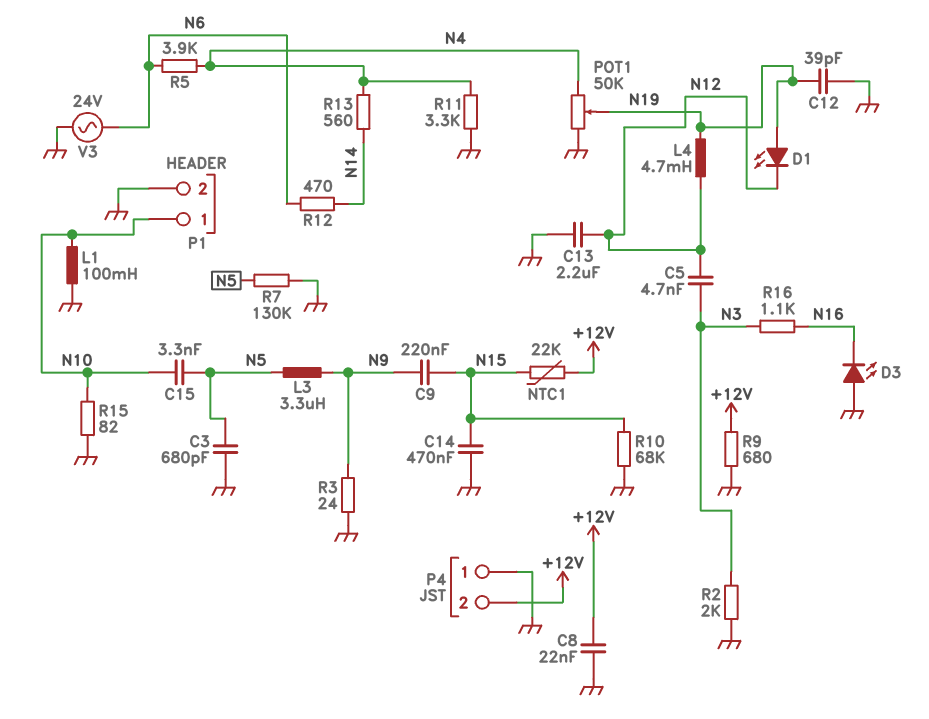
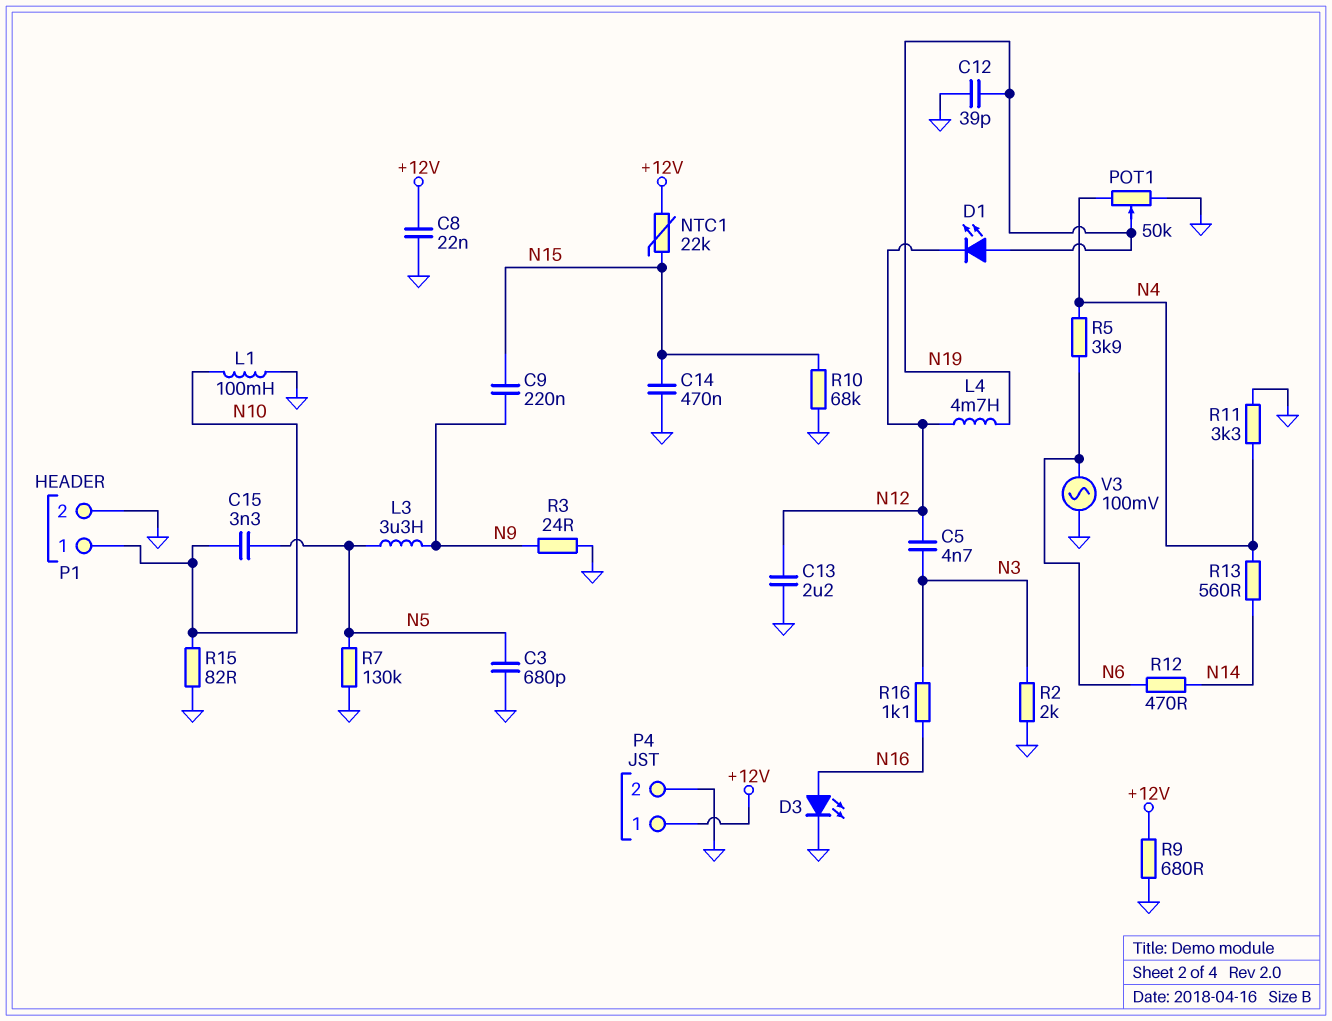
D3: LED (A GND, K N16) -> LED (A N16, K GND)
P4 pin 1: GND -> +12V
P4 pin 2: +12V -> GND
V3: AC 24V (GND, N6) -> AC 100mV (GND, N6)

